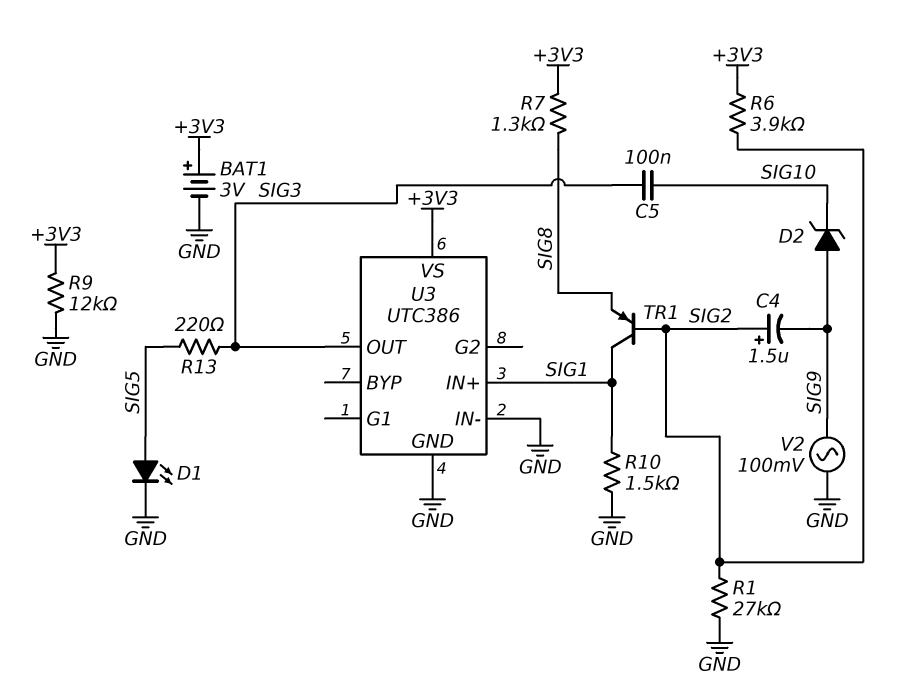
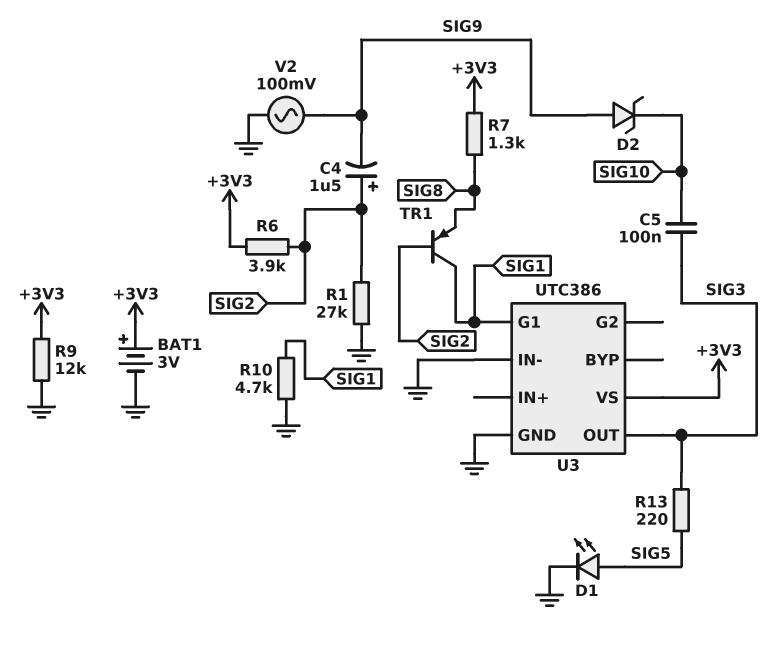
R10: 1.5k (GND, SIG1) -> 4.7k (GND, SIG1)
U3 pin G1: none -> SIG1
U3 pin IN+: SIG1 -> none

